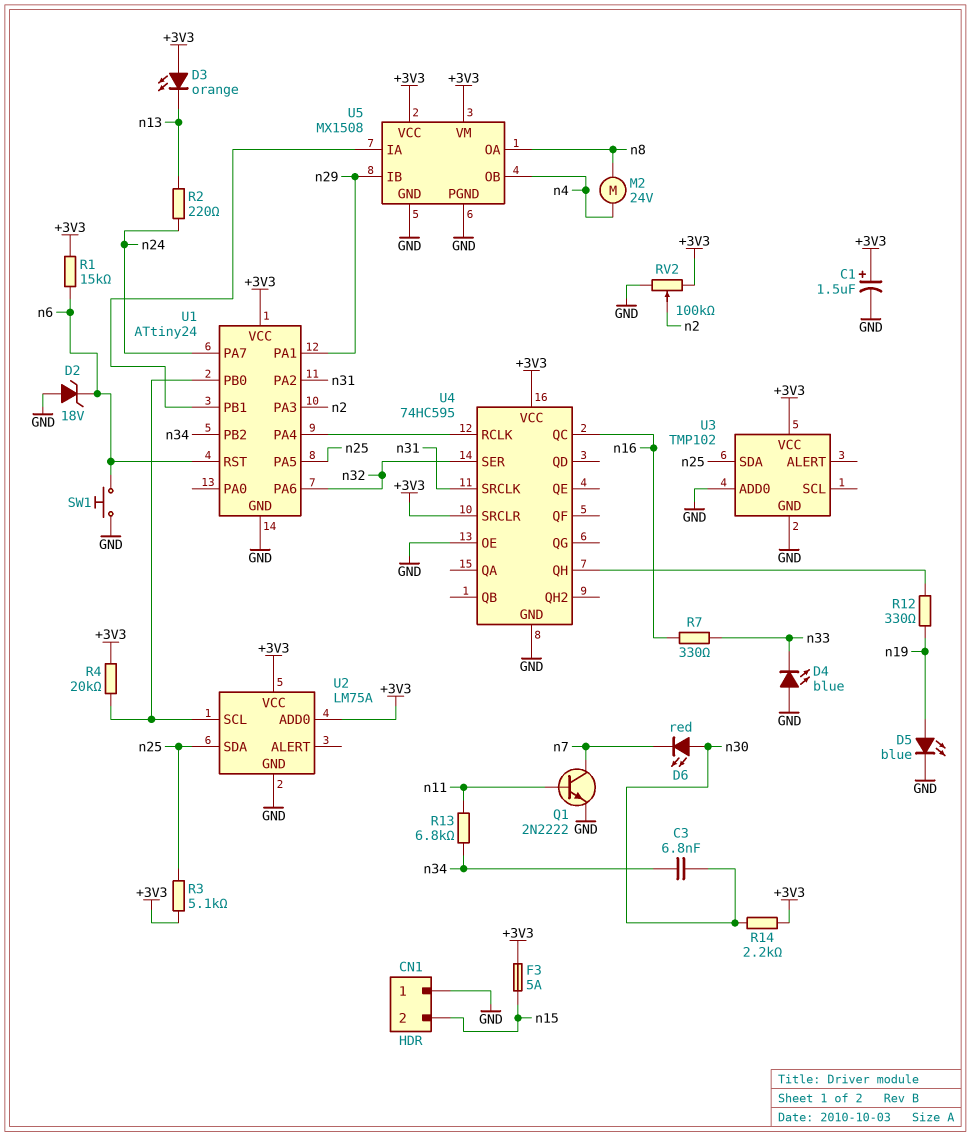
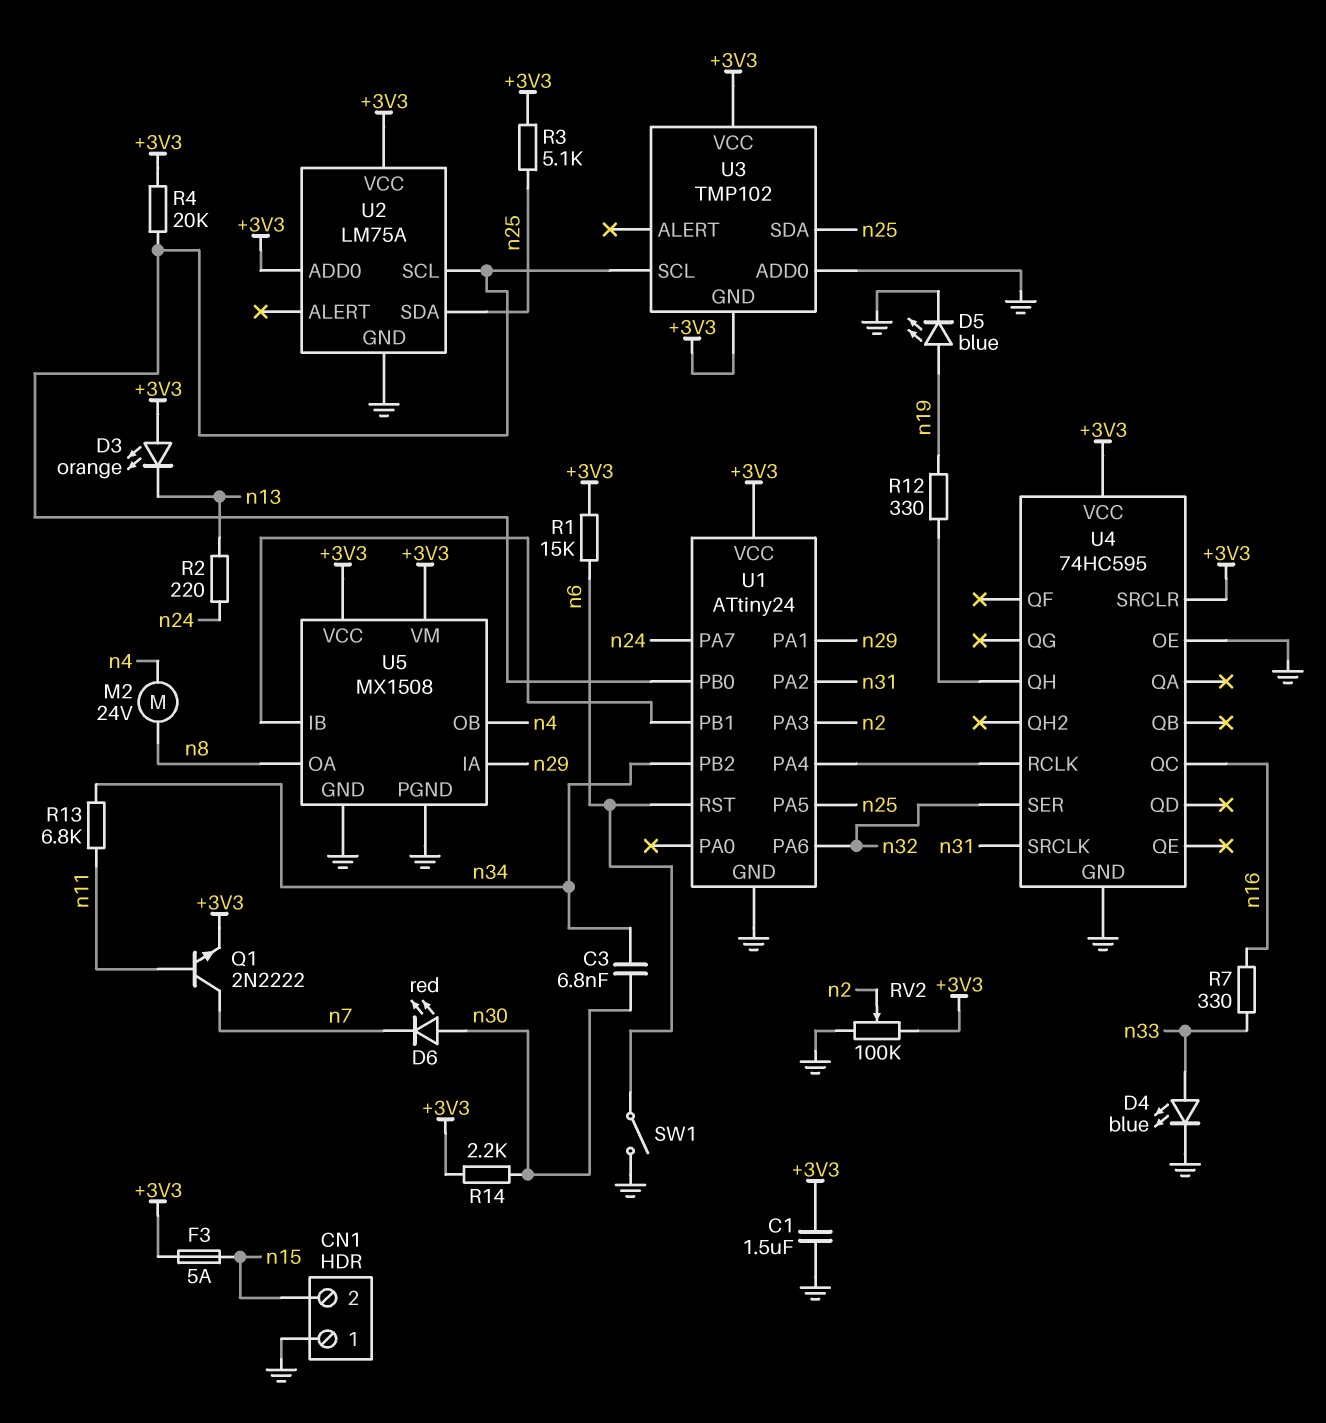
C1: 1.5uF (plus +3V3, minus GND) -> 1.5uF (+3V3, GND)
D2: zener 18V (A GND, K n6) -> none
D4: LED blue (A GND, K n33) -> LED blue (A n33, K GND)
Q1: NPN 2N2222 (B n11, C n7, E GND) -> NPN 2N2222 (B n11, C n7, E +3V3)
SW1: button (GND, n6) -> switch (GND, n6)
U3 pin GND: GND -> +3V3
U3 pin SCL: none -> U1/PB0
U5 pin IA: U1/PB1 -> n29
U5 pin IB: n29 -> U1/PB1

